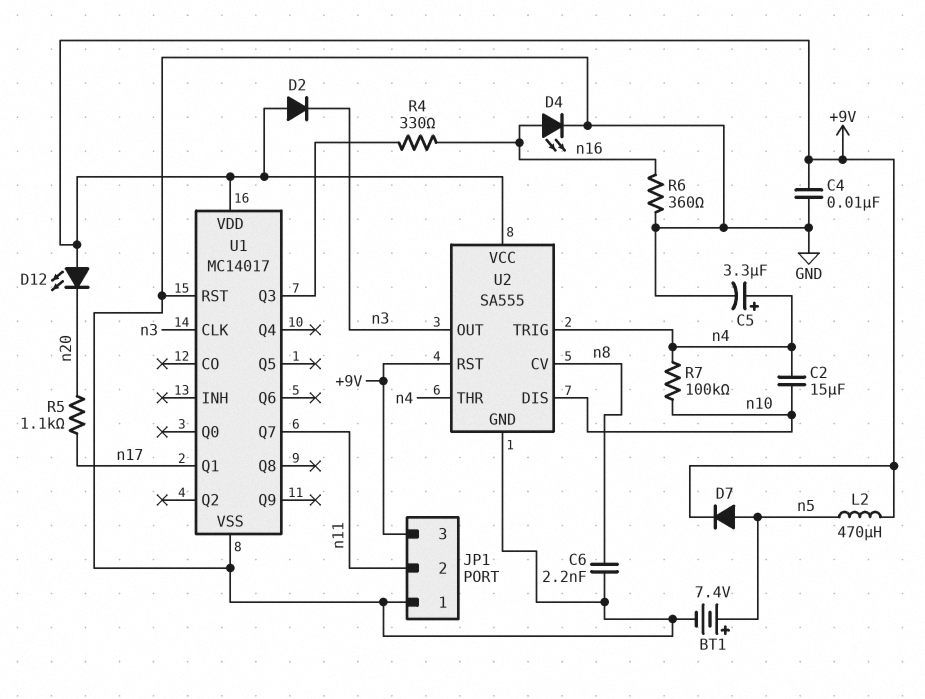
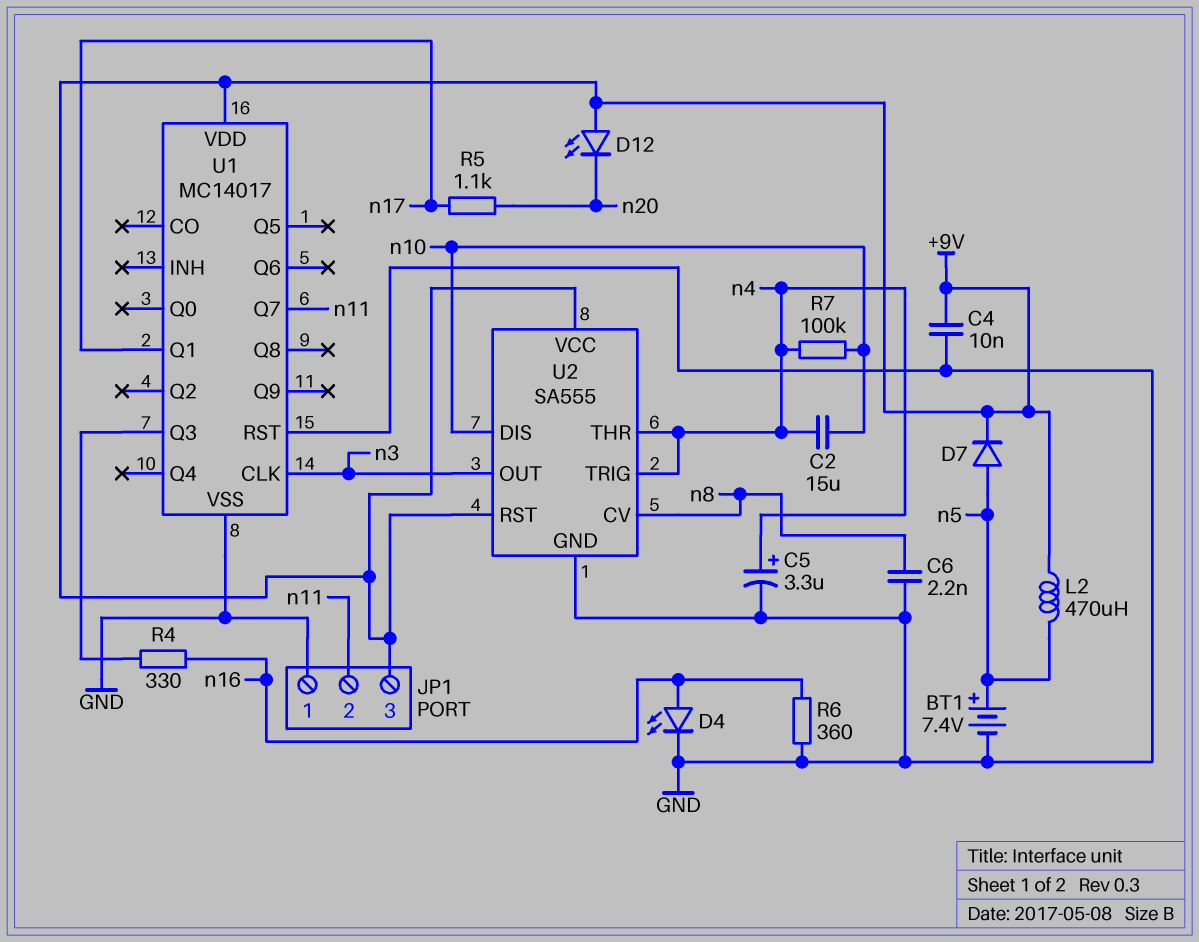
D2: diode (A +9V, K n3) -> none

